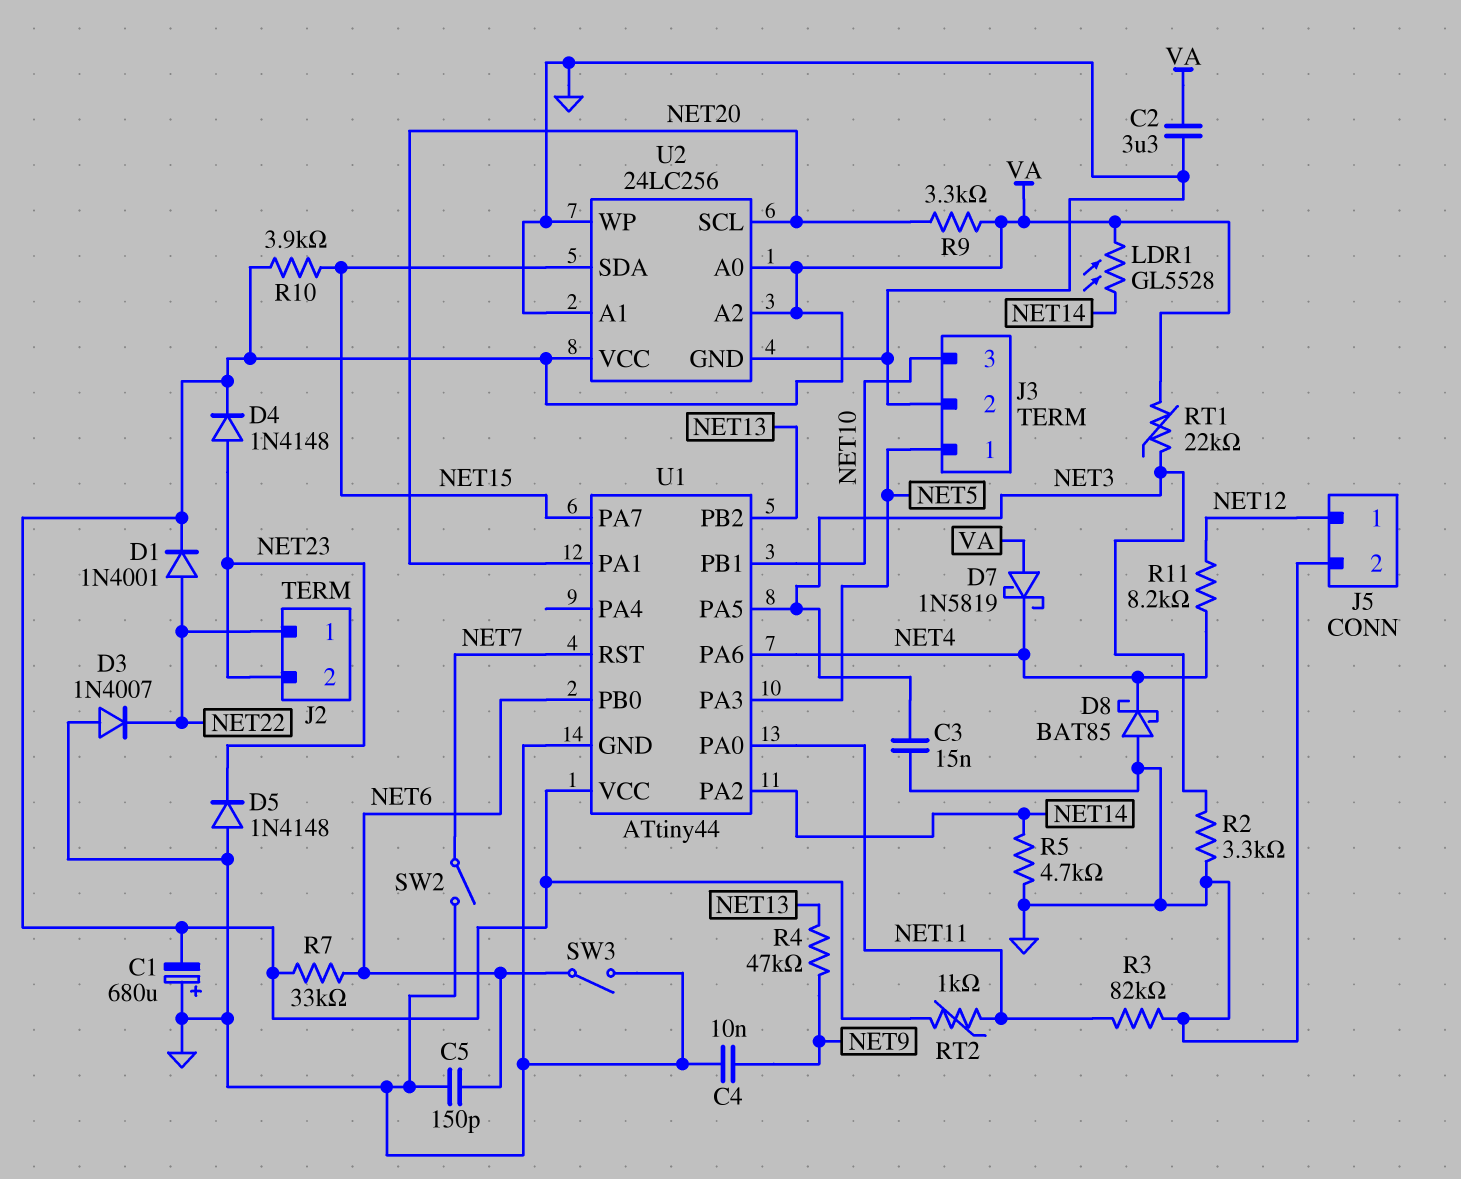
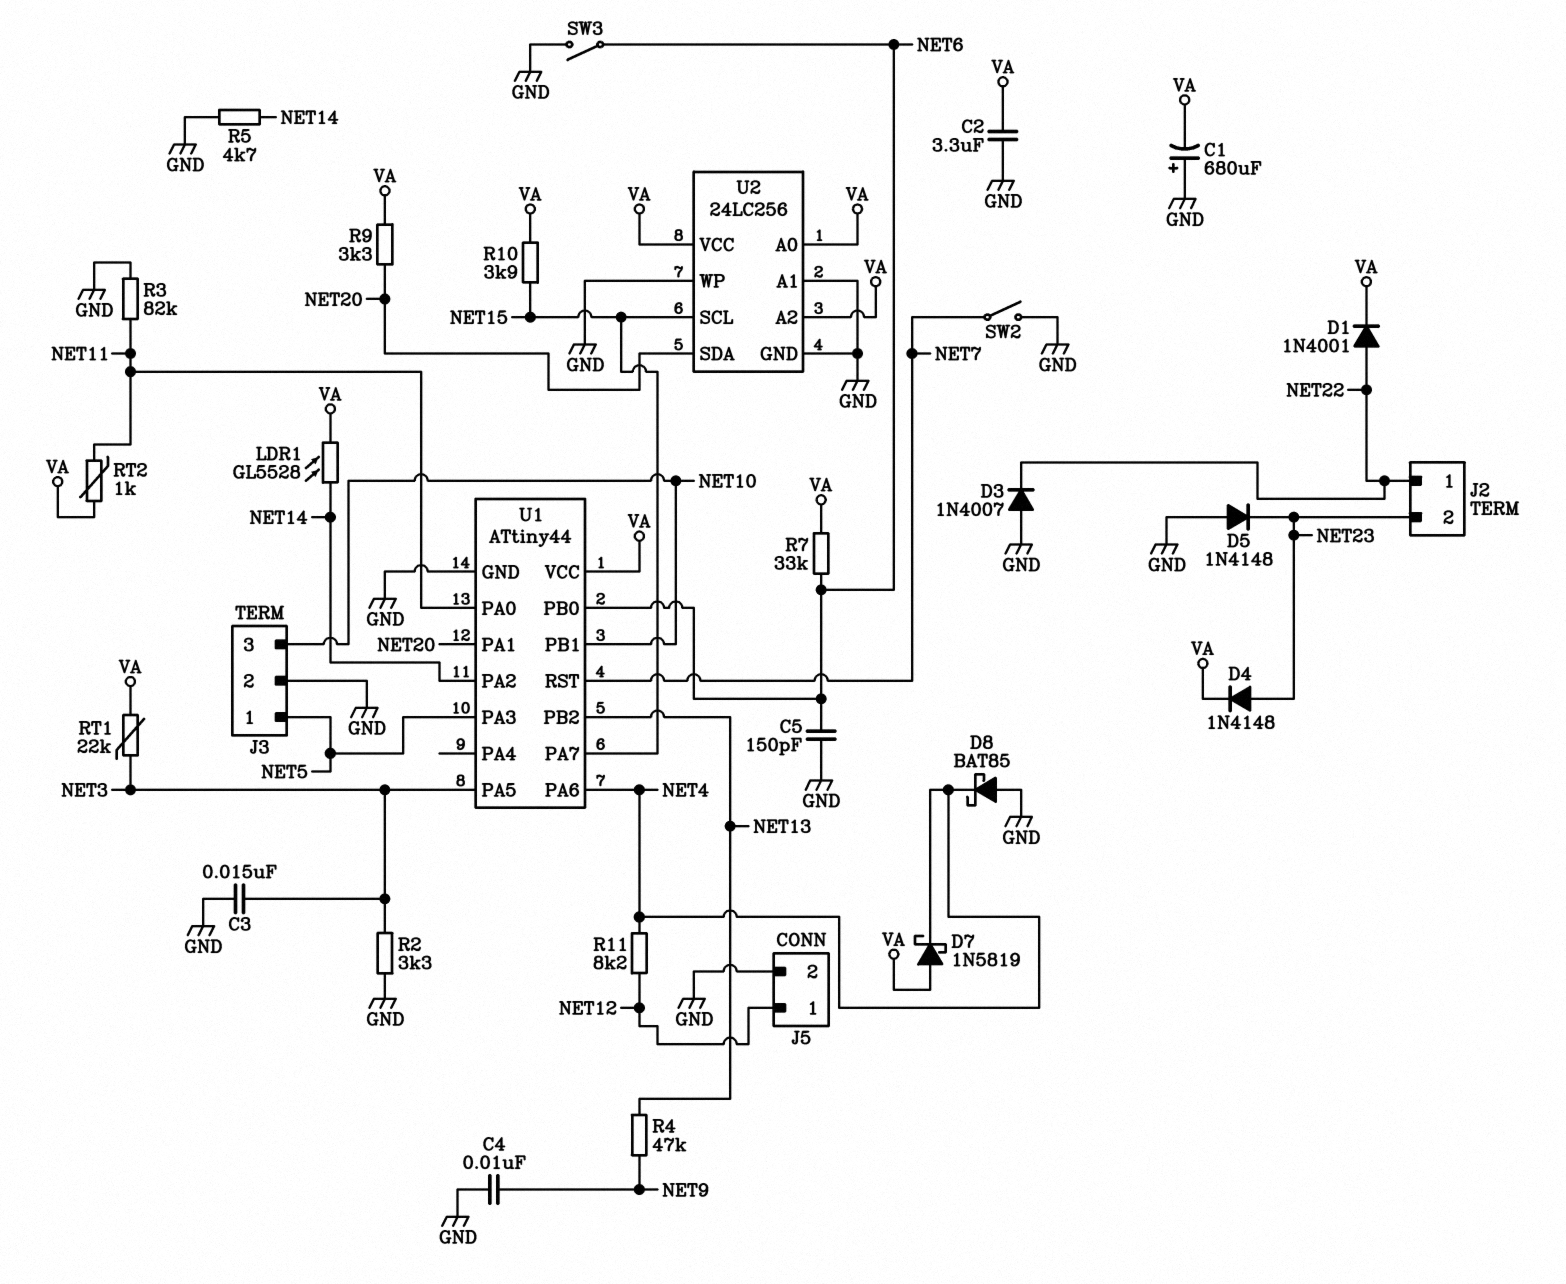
U2 pin SCL: NET20 -> NET15
U2 pin SDA: NET15 -> NET20

